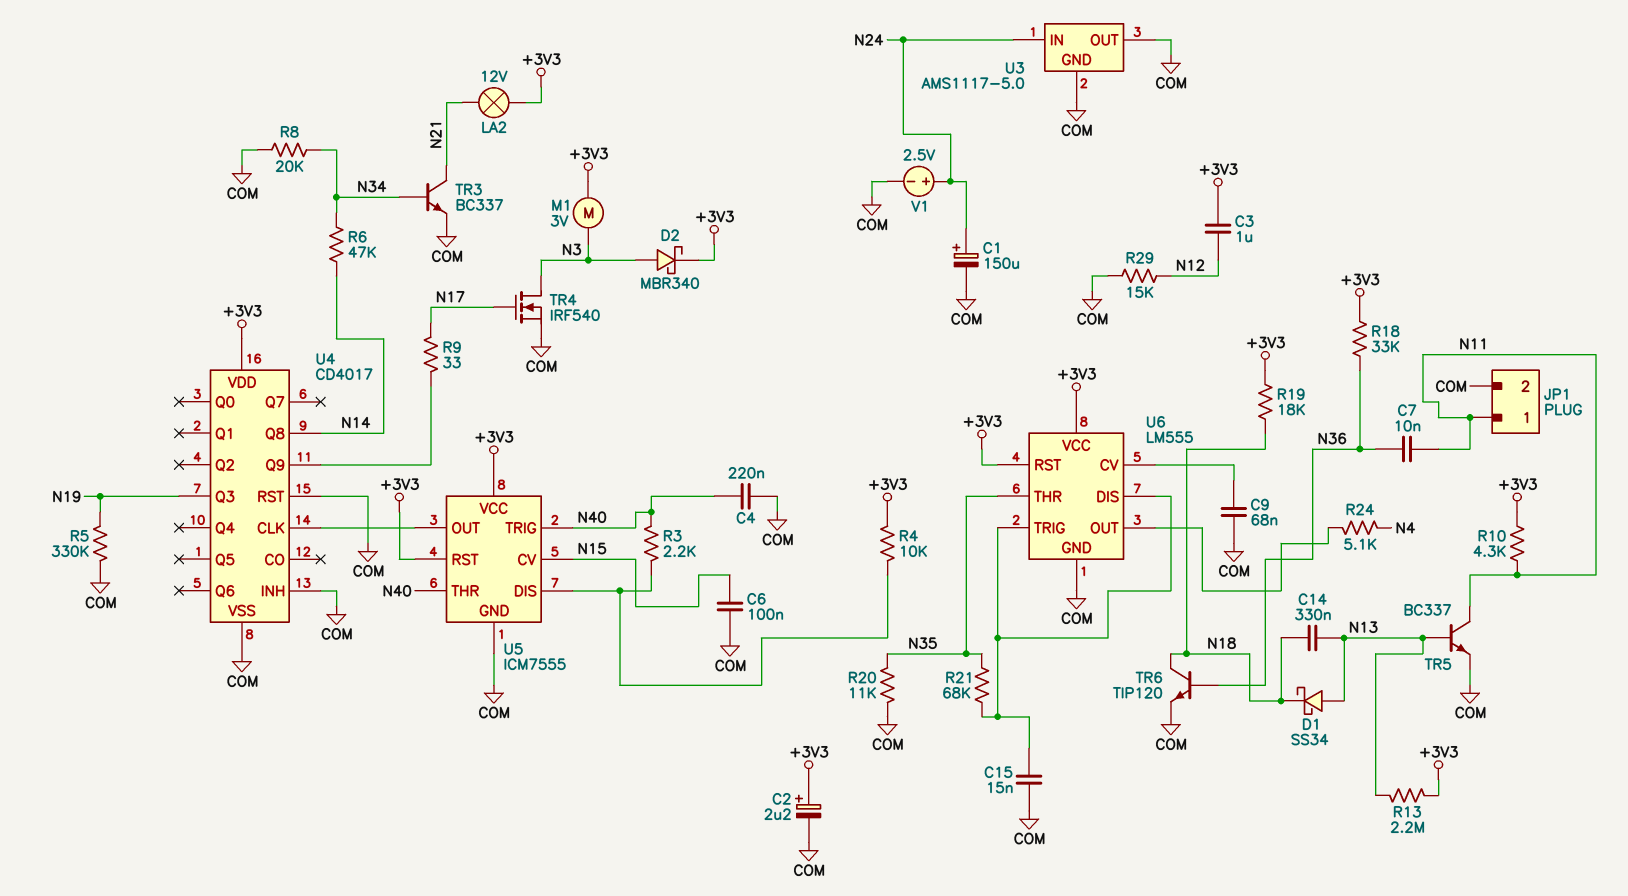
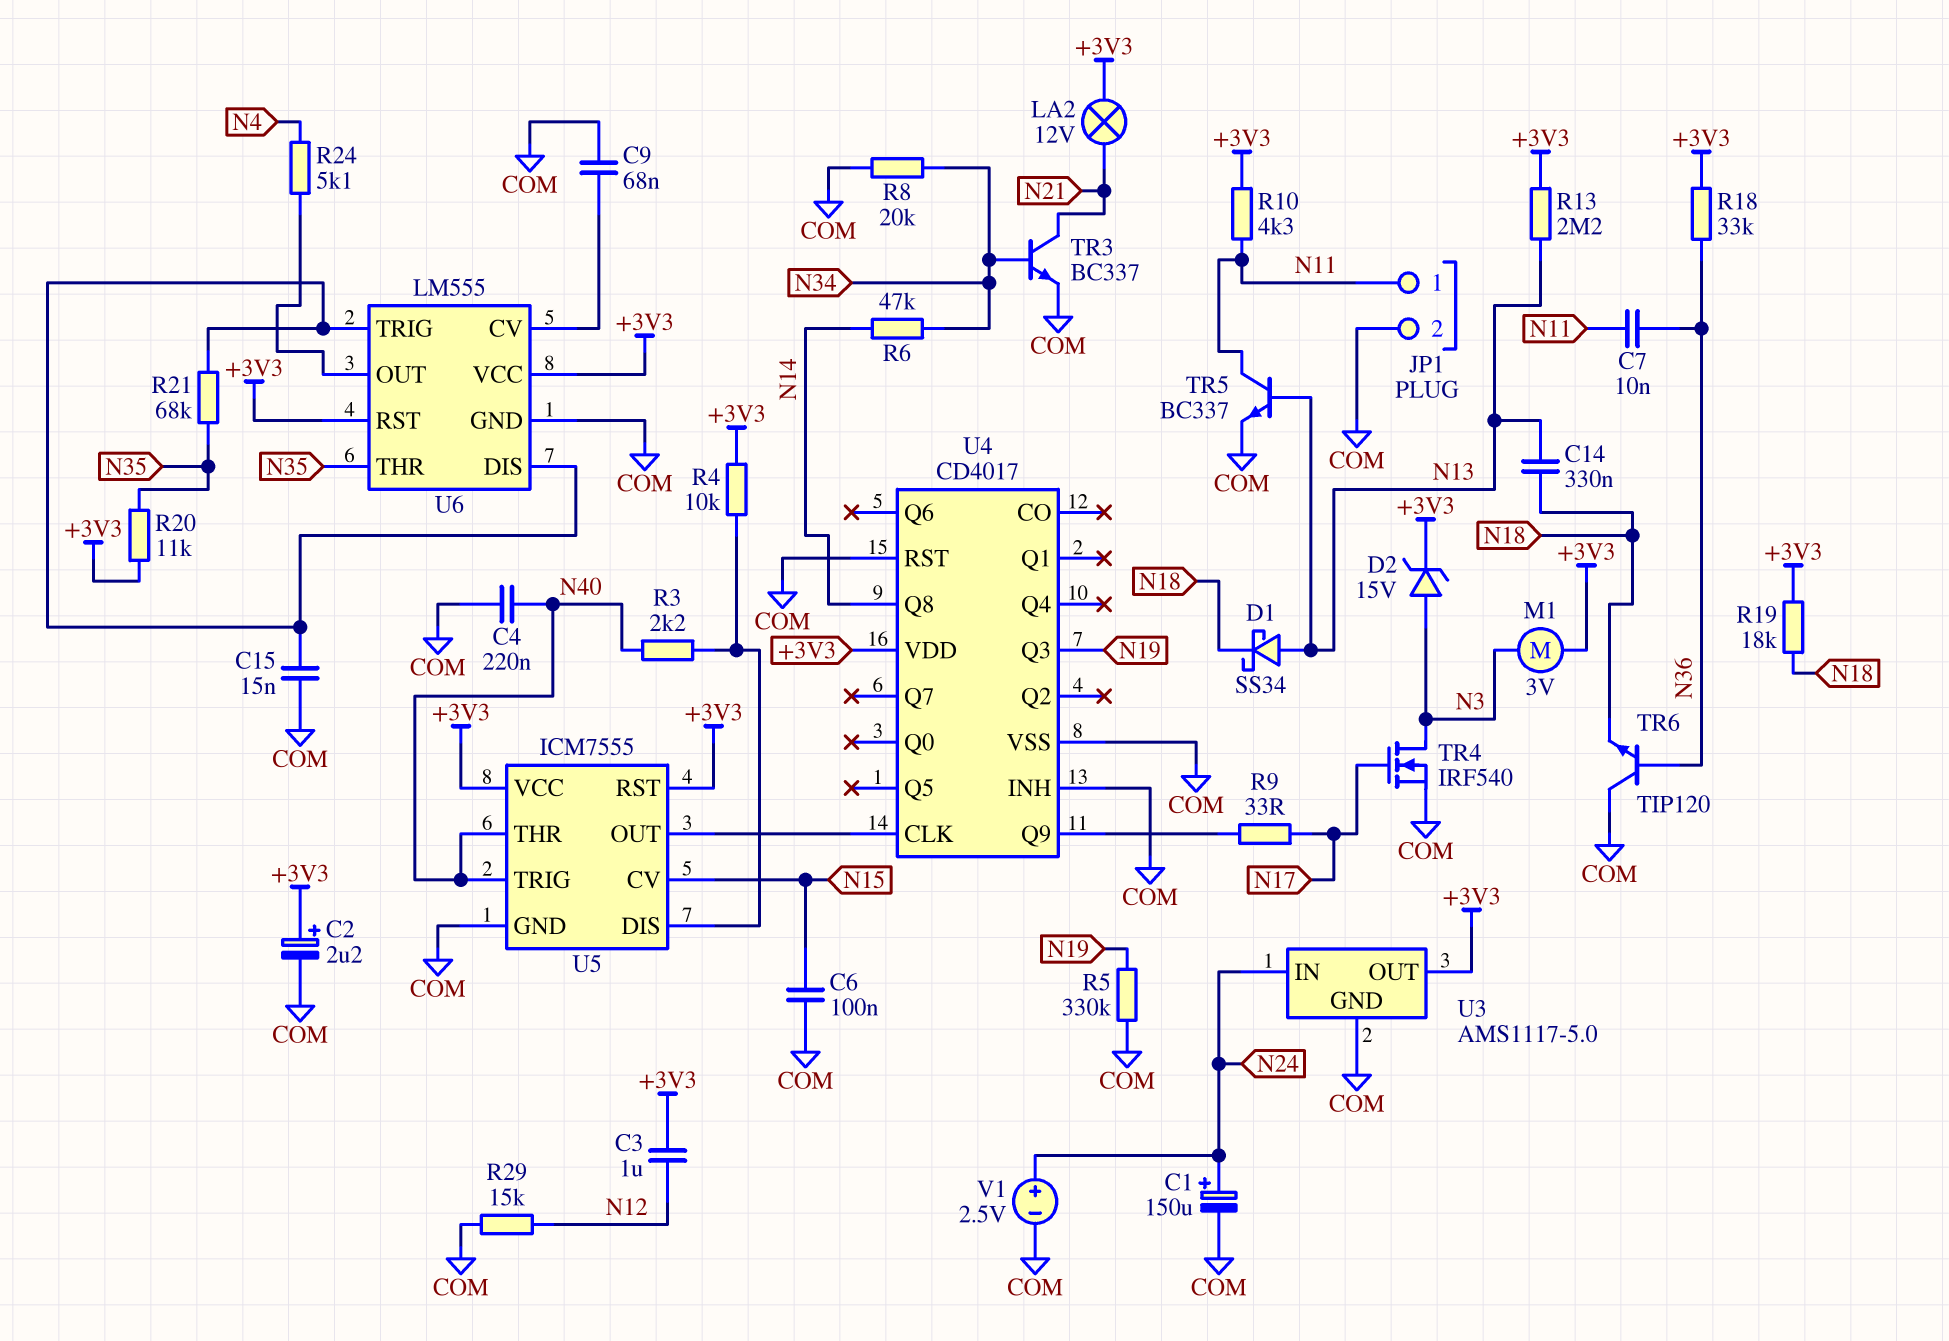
D2: schottky MBR340 (A N3, K +3V3) -> zener 15V (A N3, K +3V3)
R20: 11k (COM, N35) -> 11k (+3V3, N35)
TR6: NPN TIP120 (B N36, C N18, E COM) -> NPN TIP120 (B N36, C COM, E N18)
U3 pin OUT: COM -> +3V3

